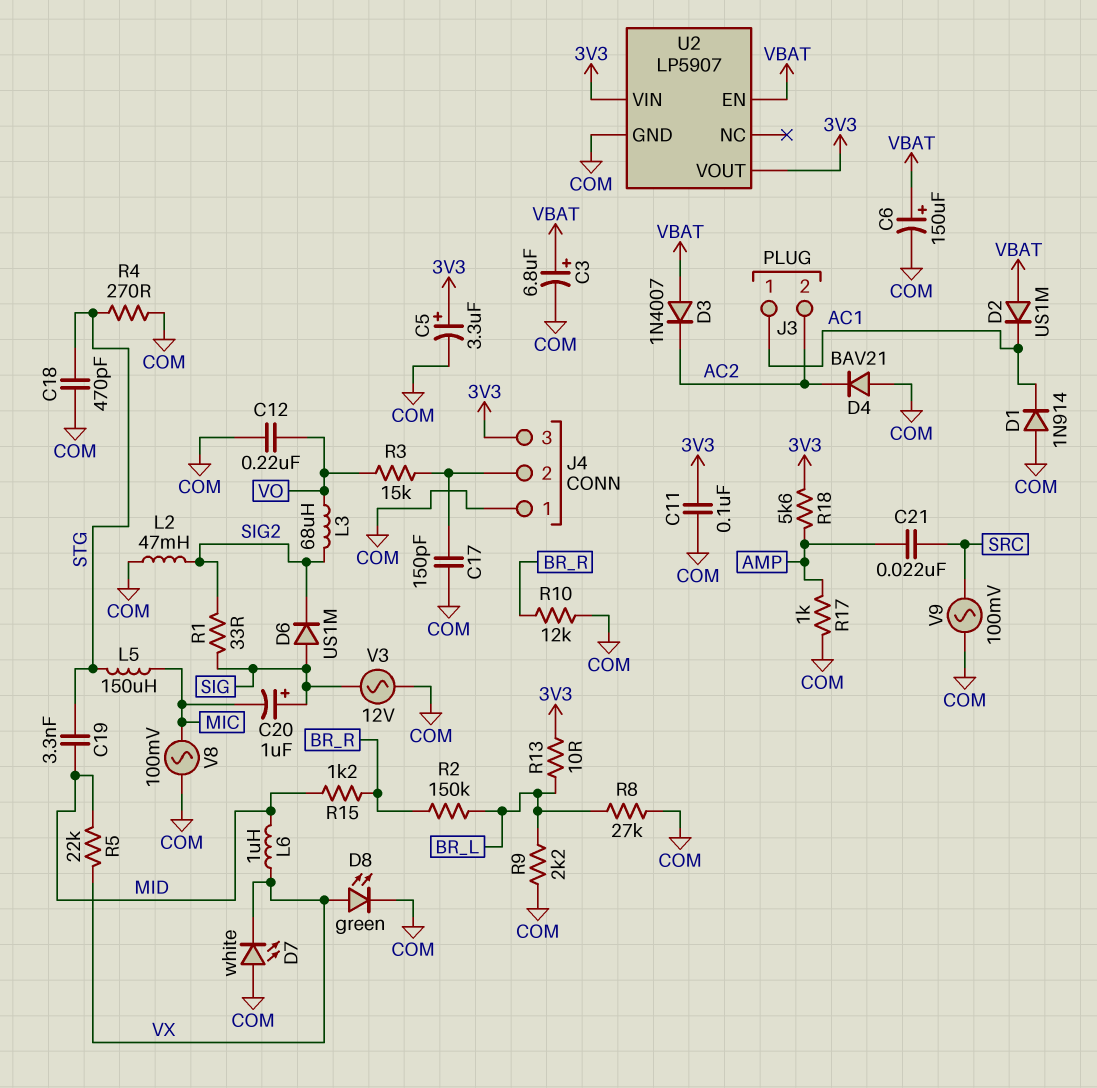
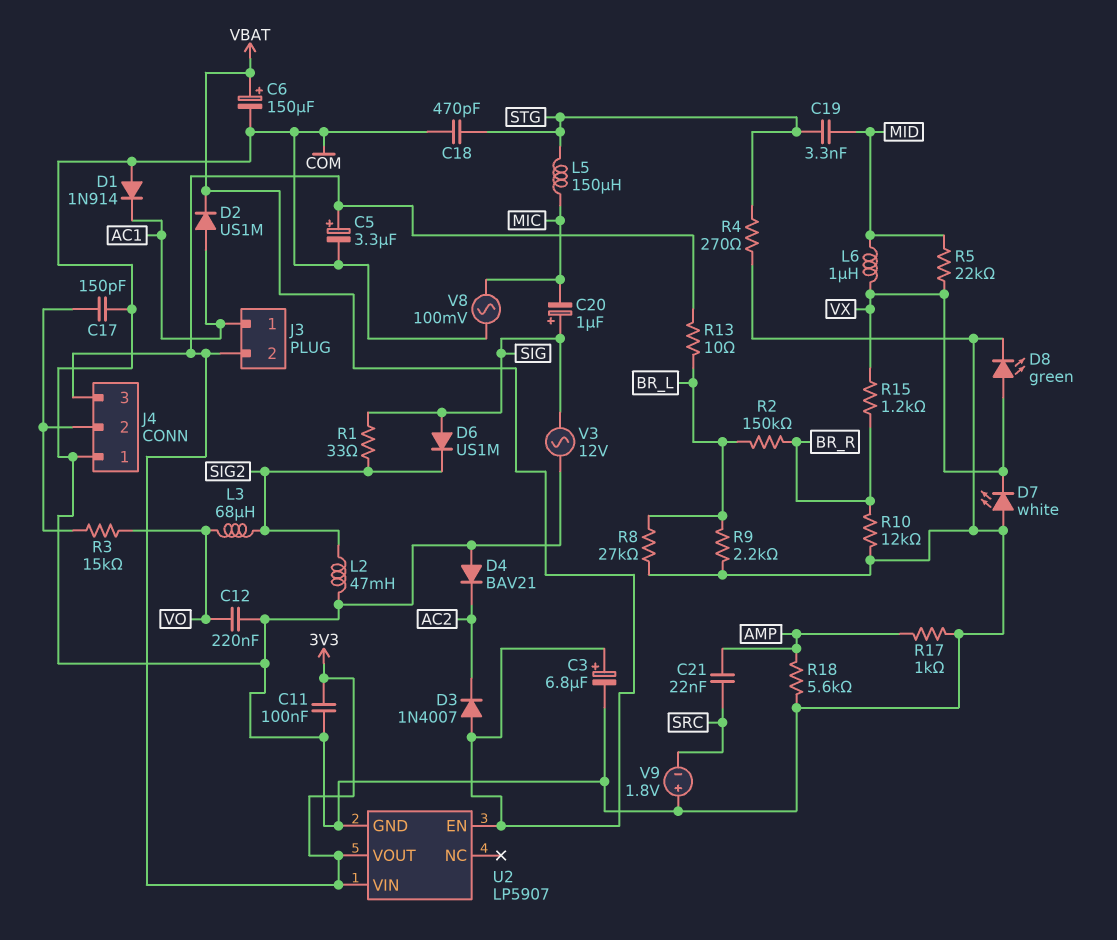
D2: diode US1M (A VBAT, K AC1) -> diode US1M (A AC1, K VBAT)
J3 pin 2: AC2 -> 3V3
R15: 1.2k (BR_R, MID) -> 1.2k (BR_R, VX)
R18: 5.6k (3V3, AMP) -> 5.6k (AMP, COM)
V9: AC 100mV (COM, SRC) -> 1.8V (plus COM, minus SRC)

